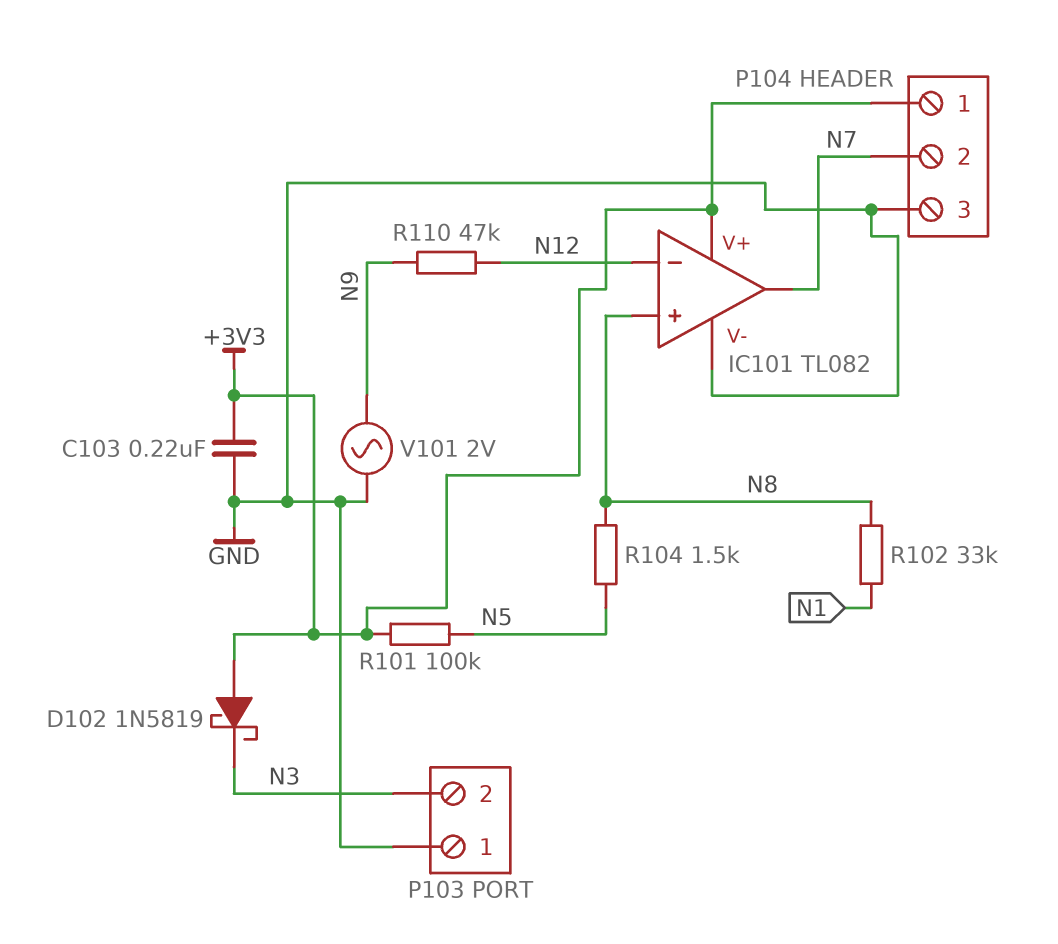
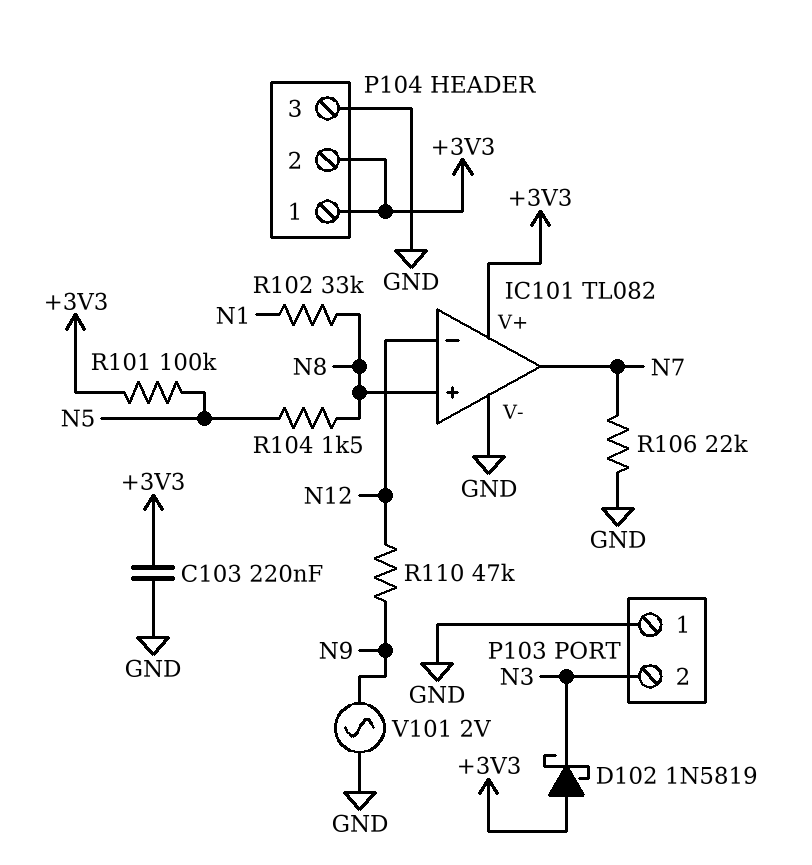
P104 pin 2: N7 -> +3V3
R106: none -> 22k (GND, N7)

